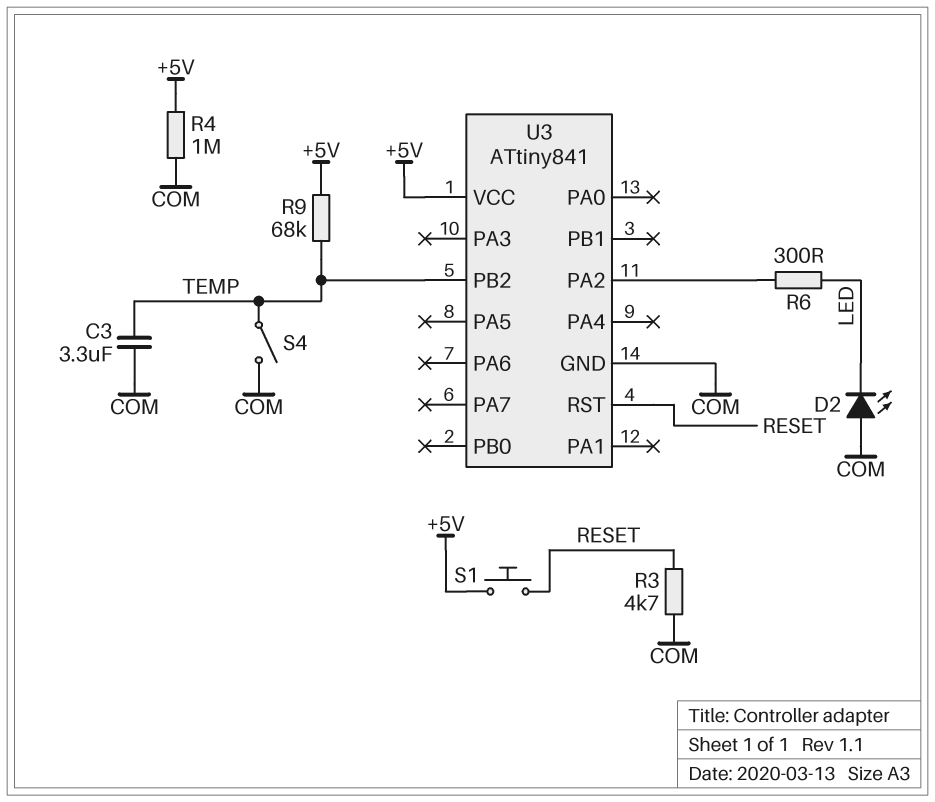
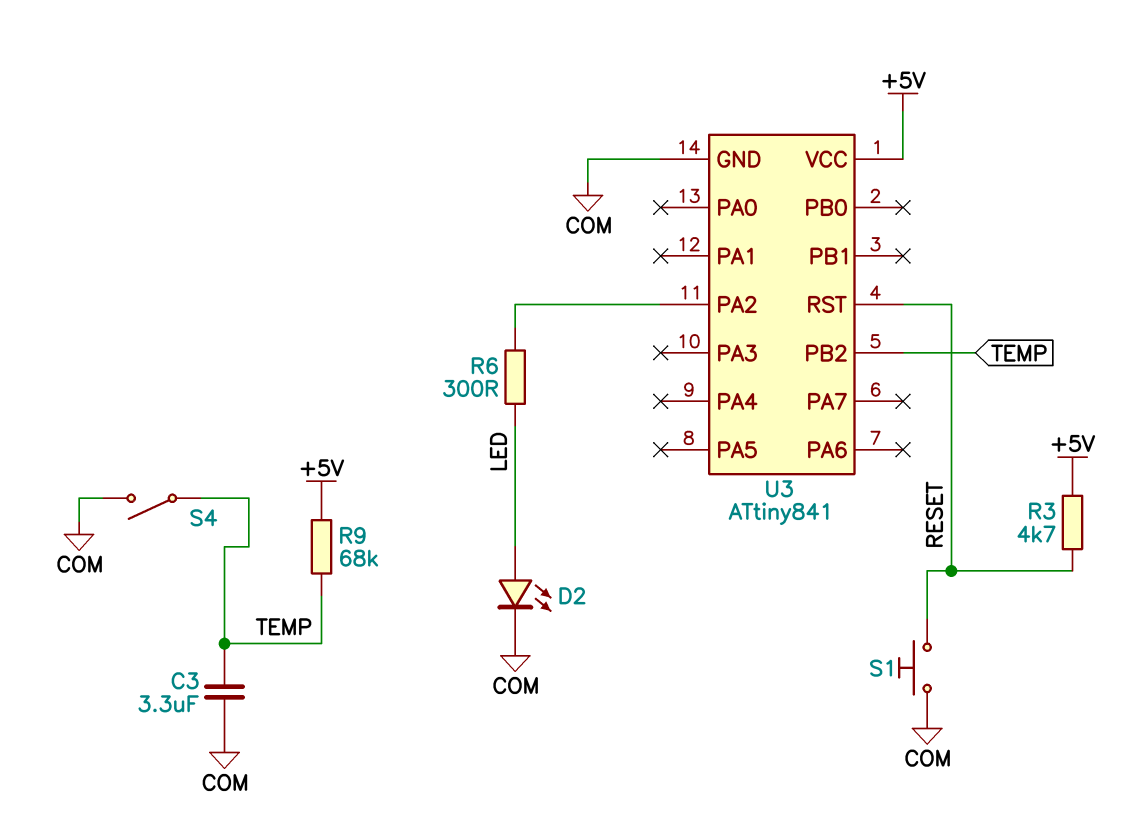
D2: LED (A COM, K LED) -> LED (A LED, K COM)
R3: 4.7k (COM, RESET) -> 4.7k (+5V, RESET)
R4: 1M (+5V, COM) -> none
S1: button (+5V, RESET) -> button (COM, RESET)

